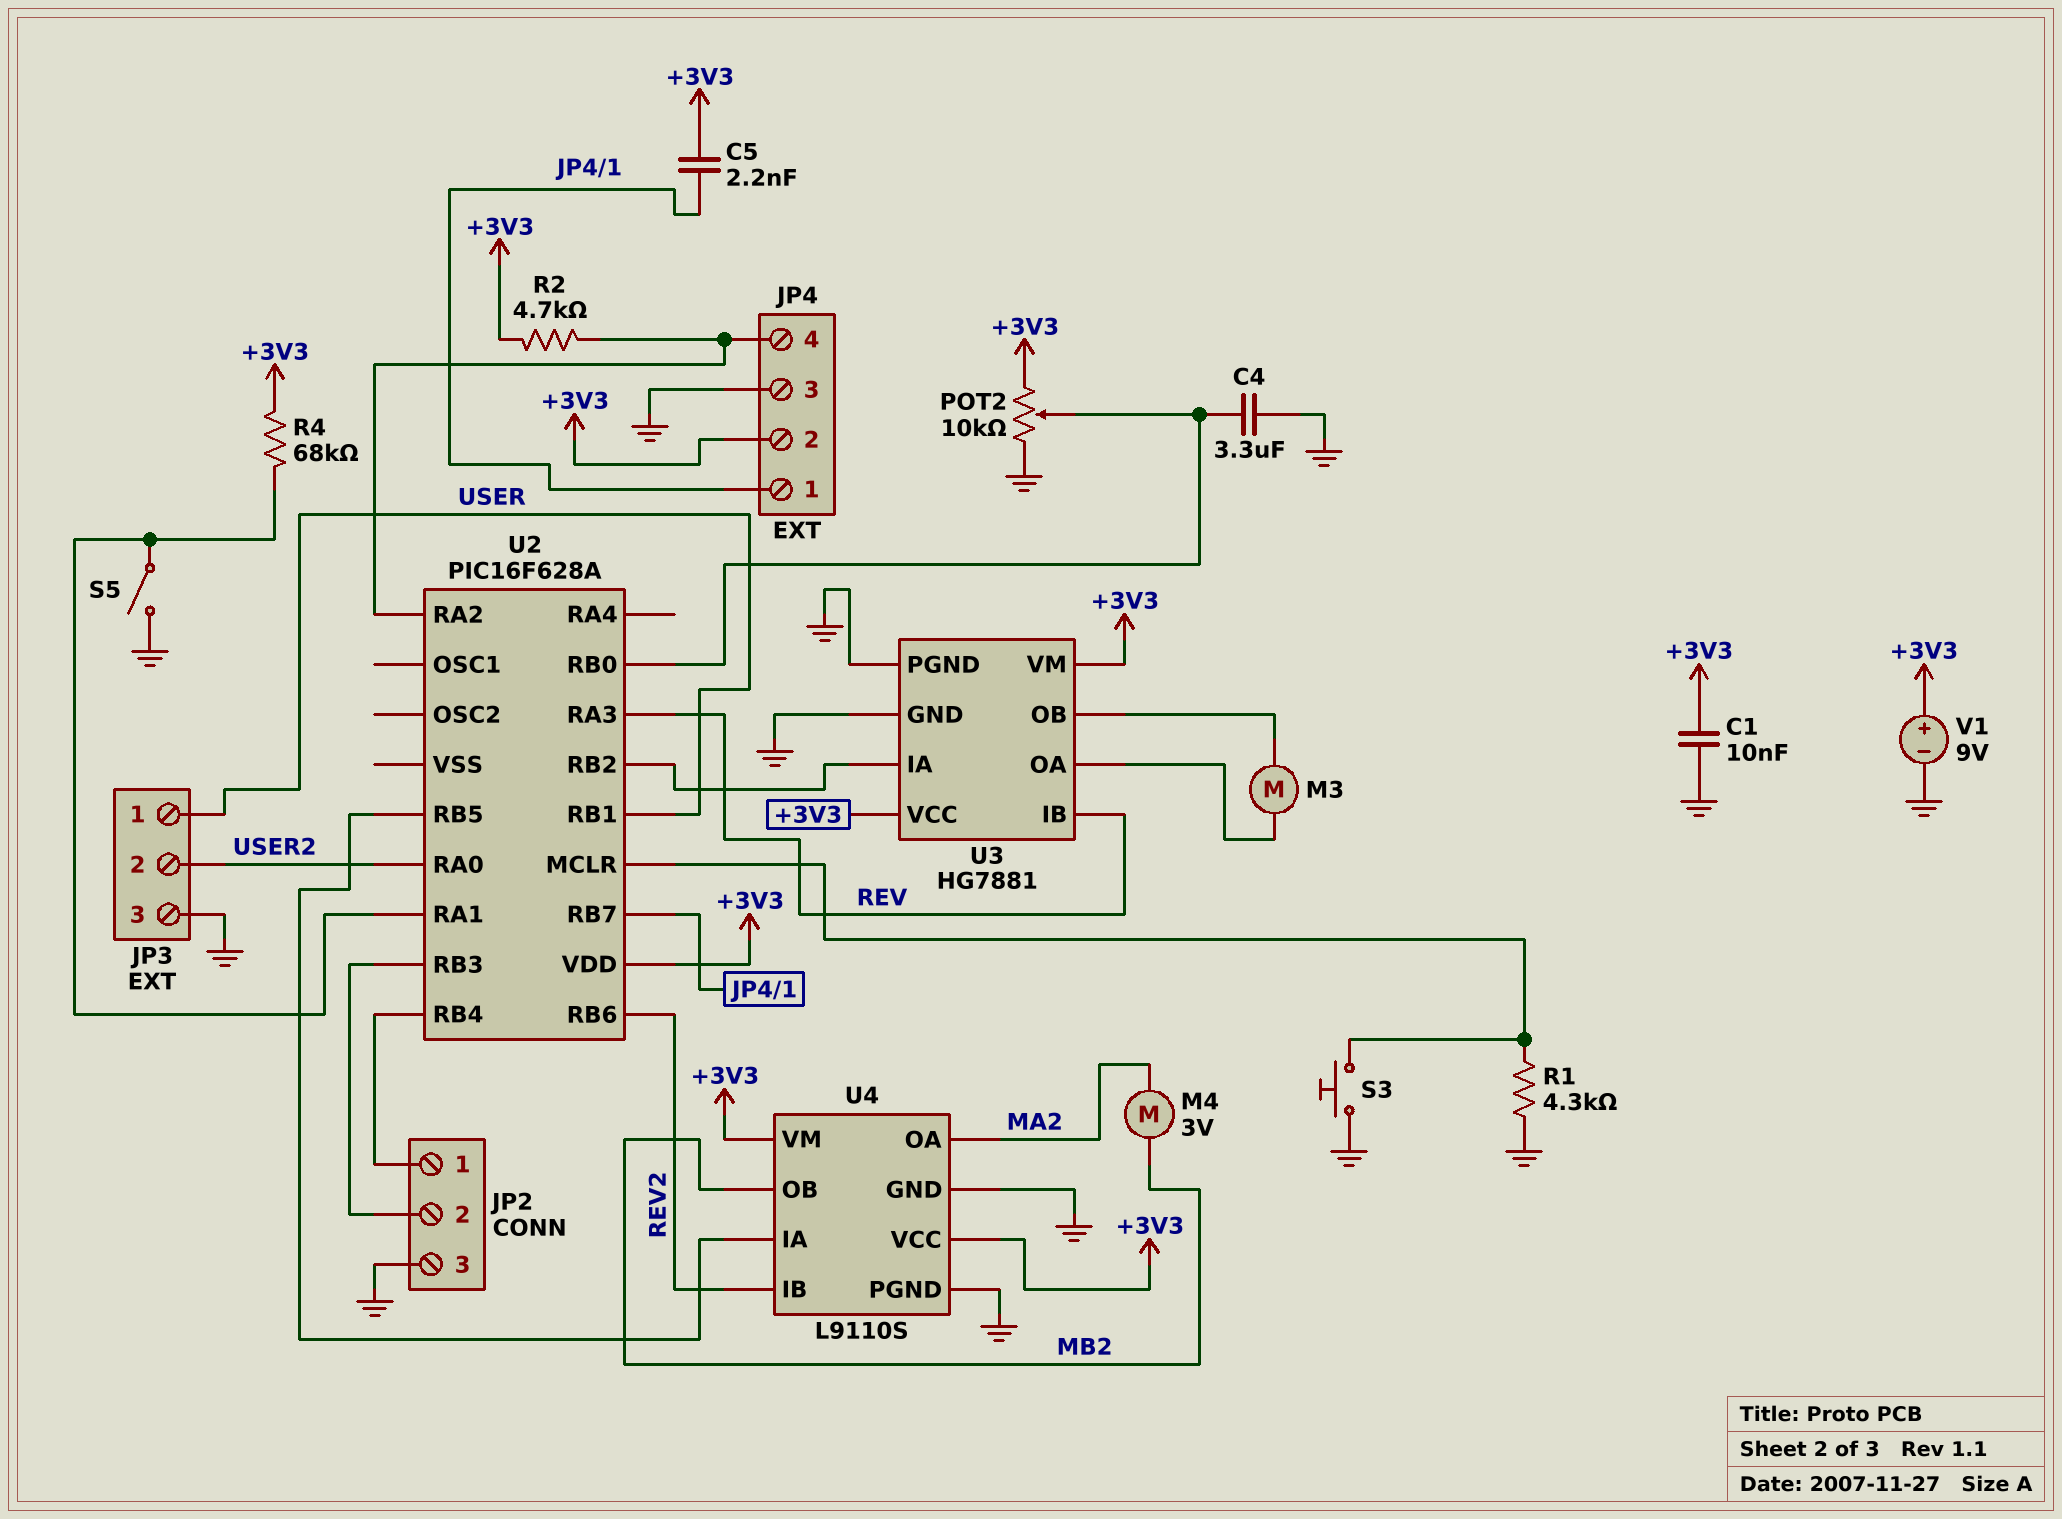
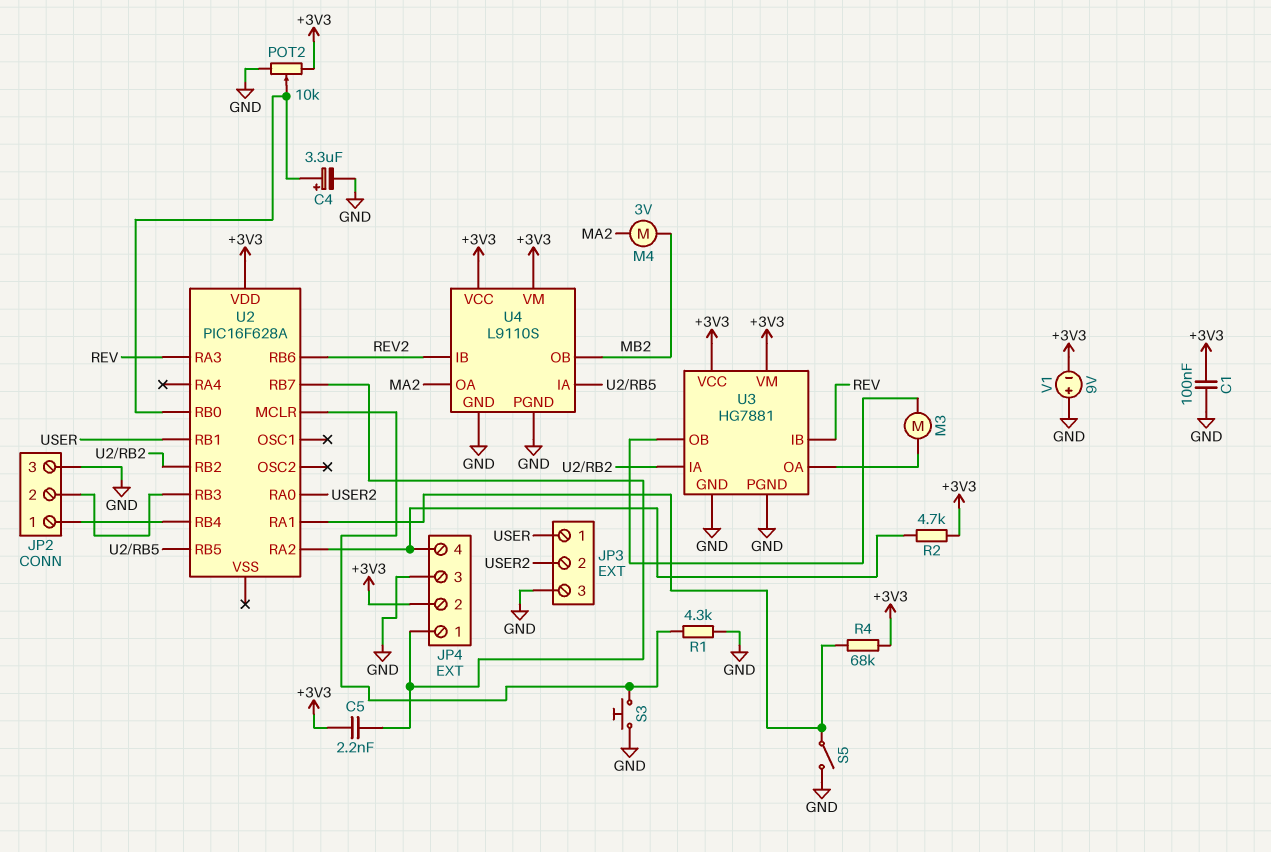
C1: 10nF (+3V3, GND) -> 100nF (+3V3, GND)
C4: 3.3uF (GND, U2/RB0) -> 3.3uF (plus U2/RB0, minus GND)
V1: 9V (plus +3V3, minus GND) -> 9V (plus GND, minus +3V3)

